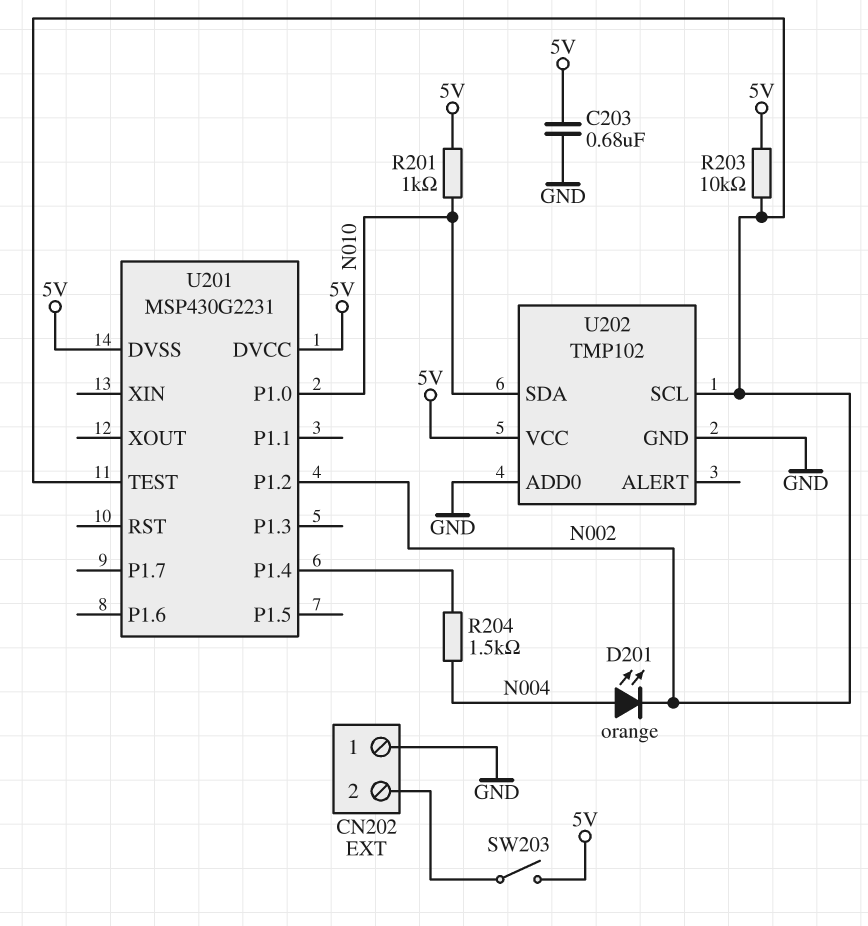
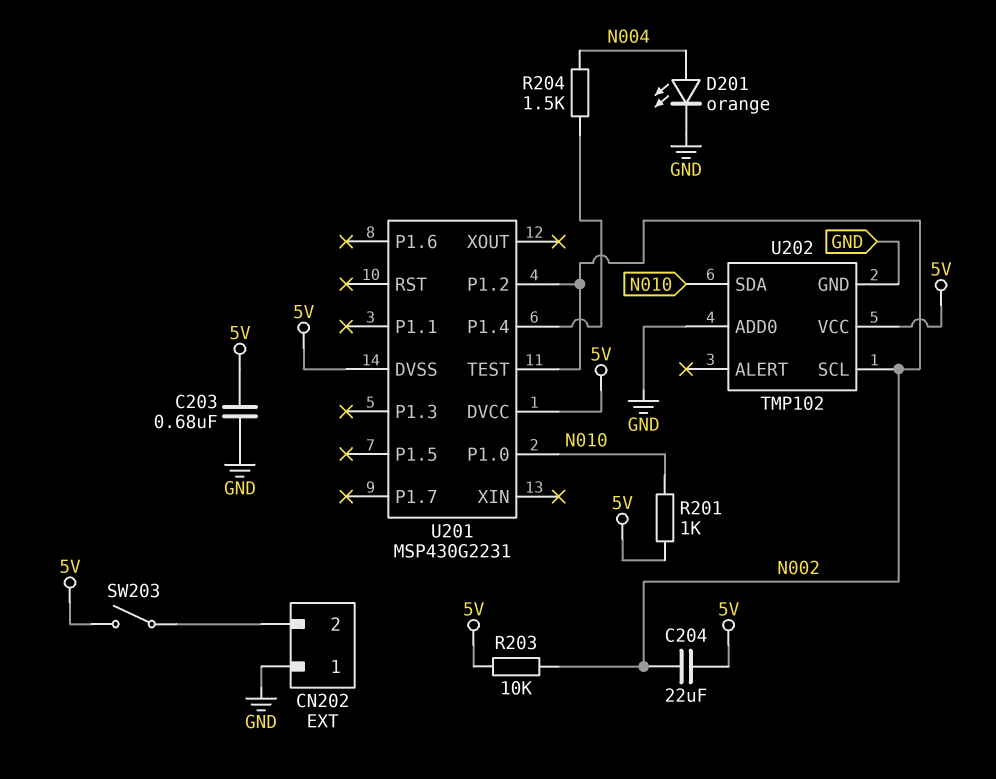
C204: none -> 22uF (5V, N002)
D201: LED orange (A N004, K N002) -> LED orange (A N004, K GND)

